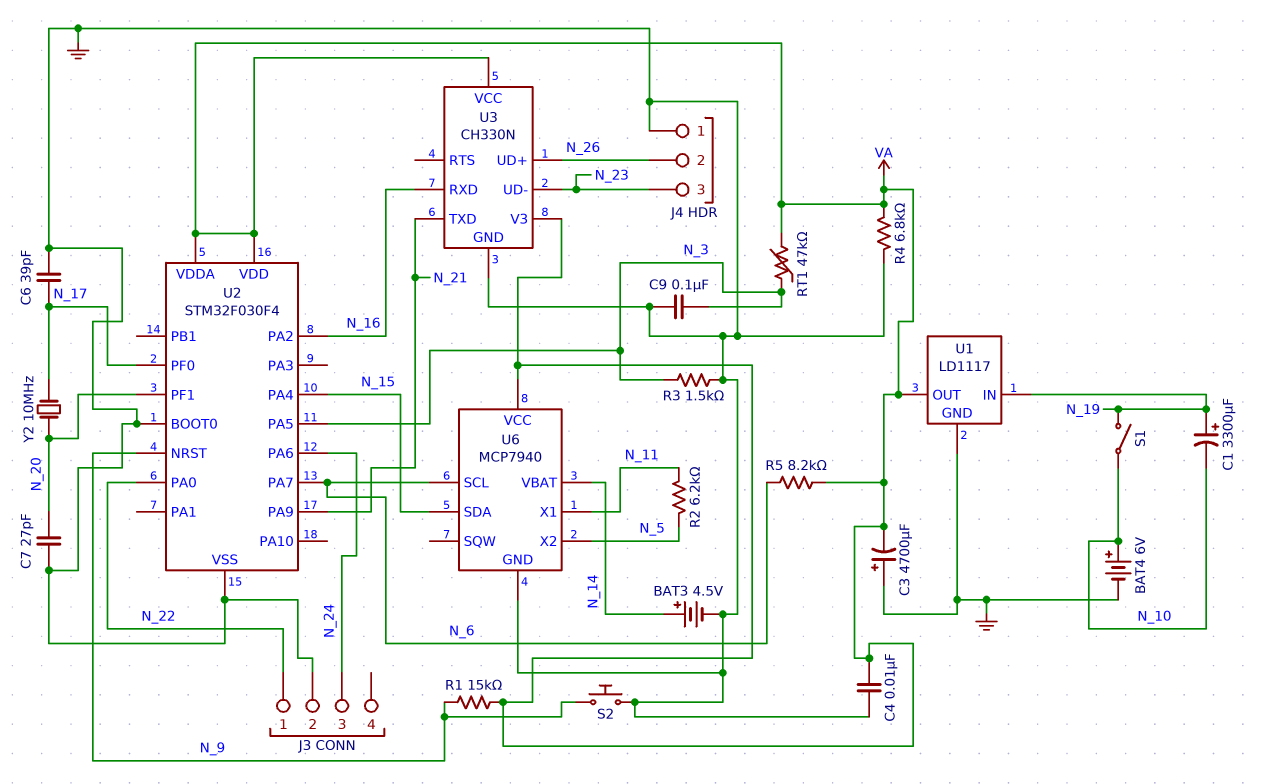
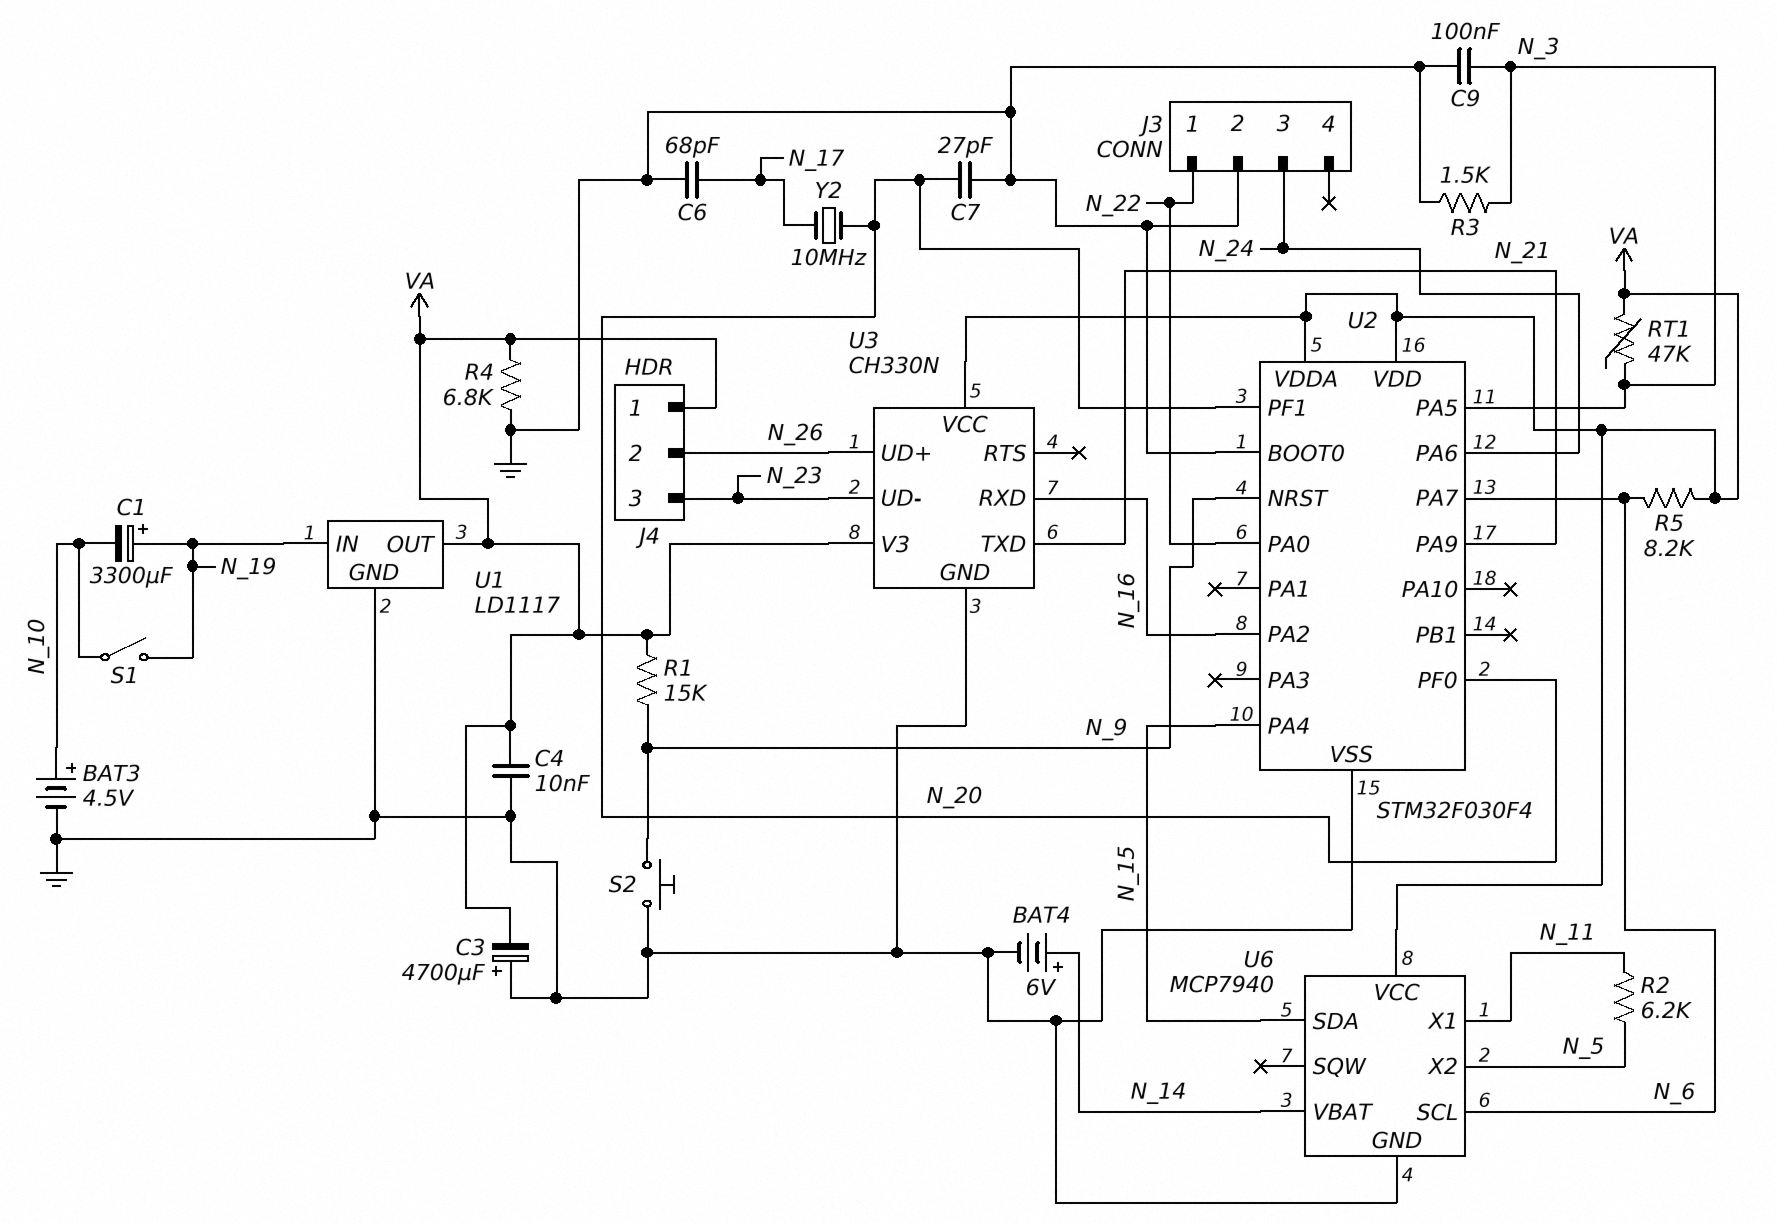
BAT3: 4.5V (plus N_14, minus GND) -> 4.5V (plus N_10, minus GND)
BAT4: 6V (plus N_10, minus GND) -> 6V (plus N_14, minus GND)
C6: 39pF (GND, N_17) -> 68pF (GND, N_17)
J4 pin 1: GND -> VA
U2 pin PF0: N_17 -> N_20

